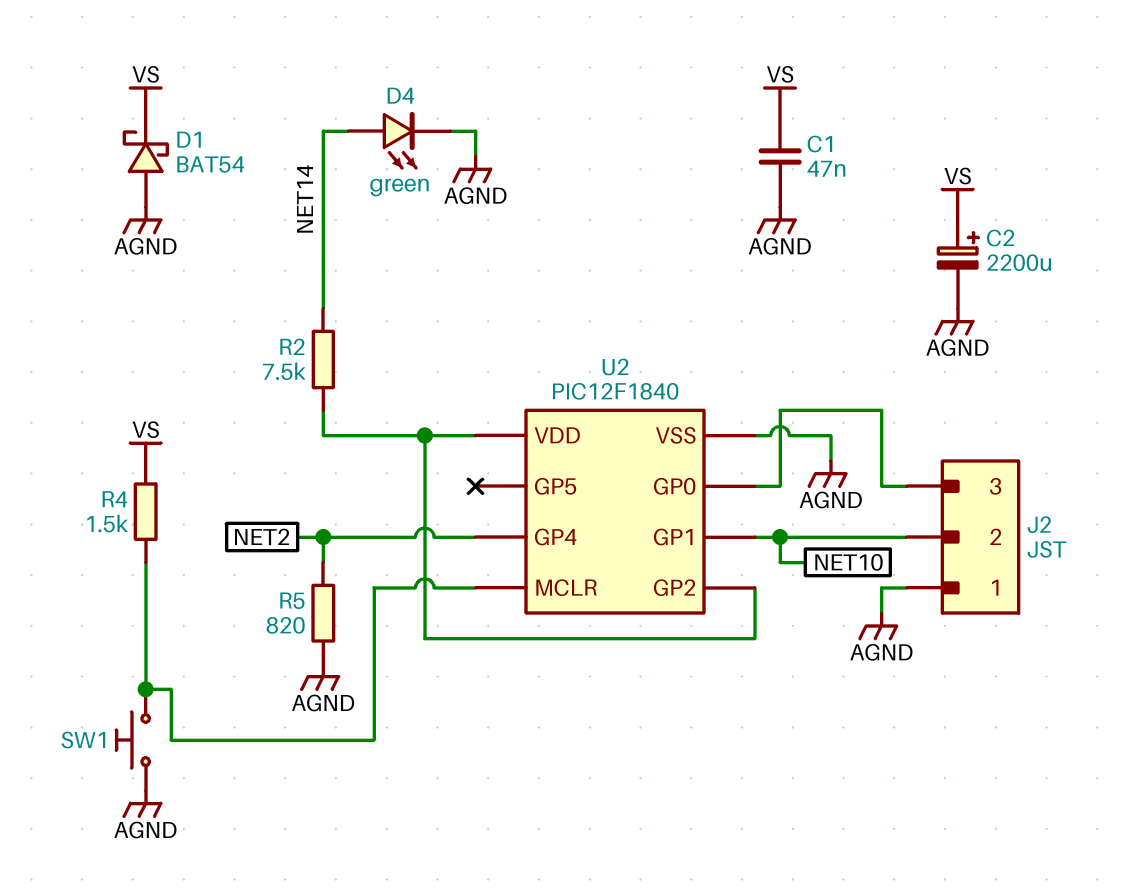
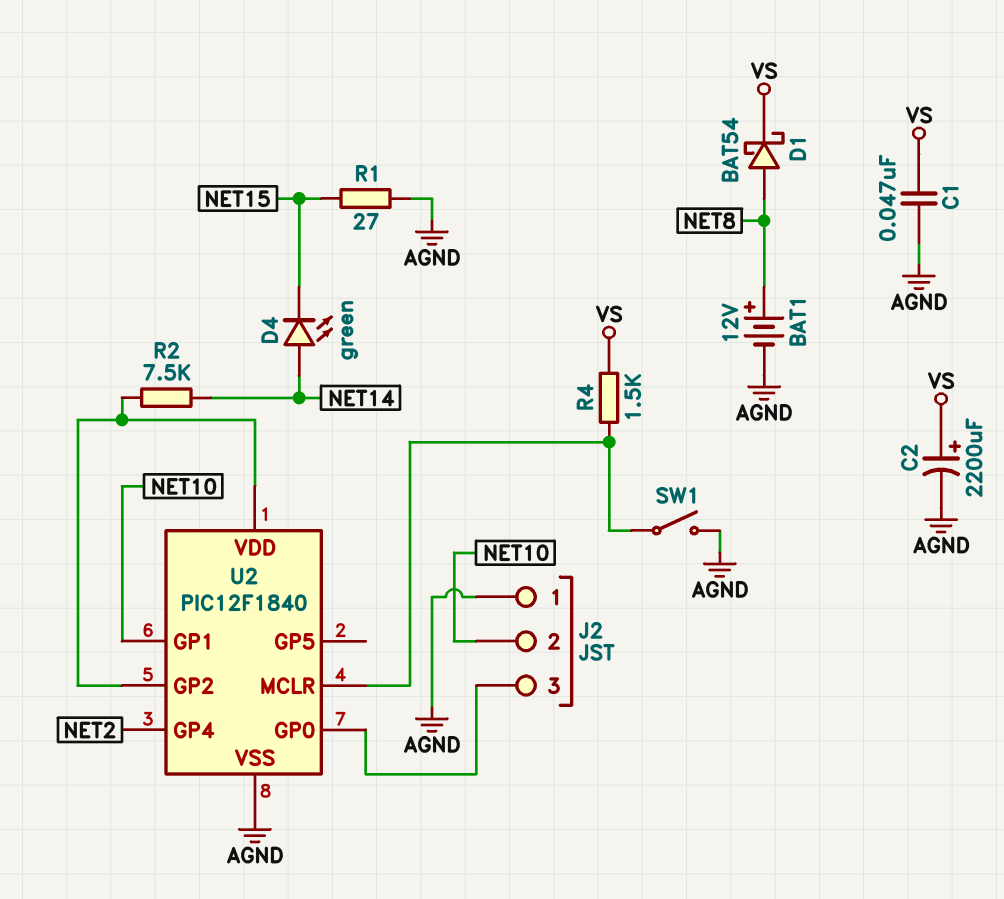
BAT1: none -> 12V (plus NET8, minus AGND)
D1: schottky BAT54 (A AGND, K VS) -> schottky BAT54 (A NET8, K VS)
D4: LED green (A NET14, K AGND) -> LED green (A NET14, K NET15)
R1: none -> 27 (AGND, NET15)
R5: 820 (AGND, NET2) -> none
SW1: button (AGND, U2/MCLR) -> switch (AGND, U2/MCLR)

